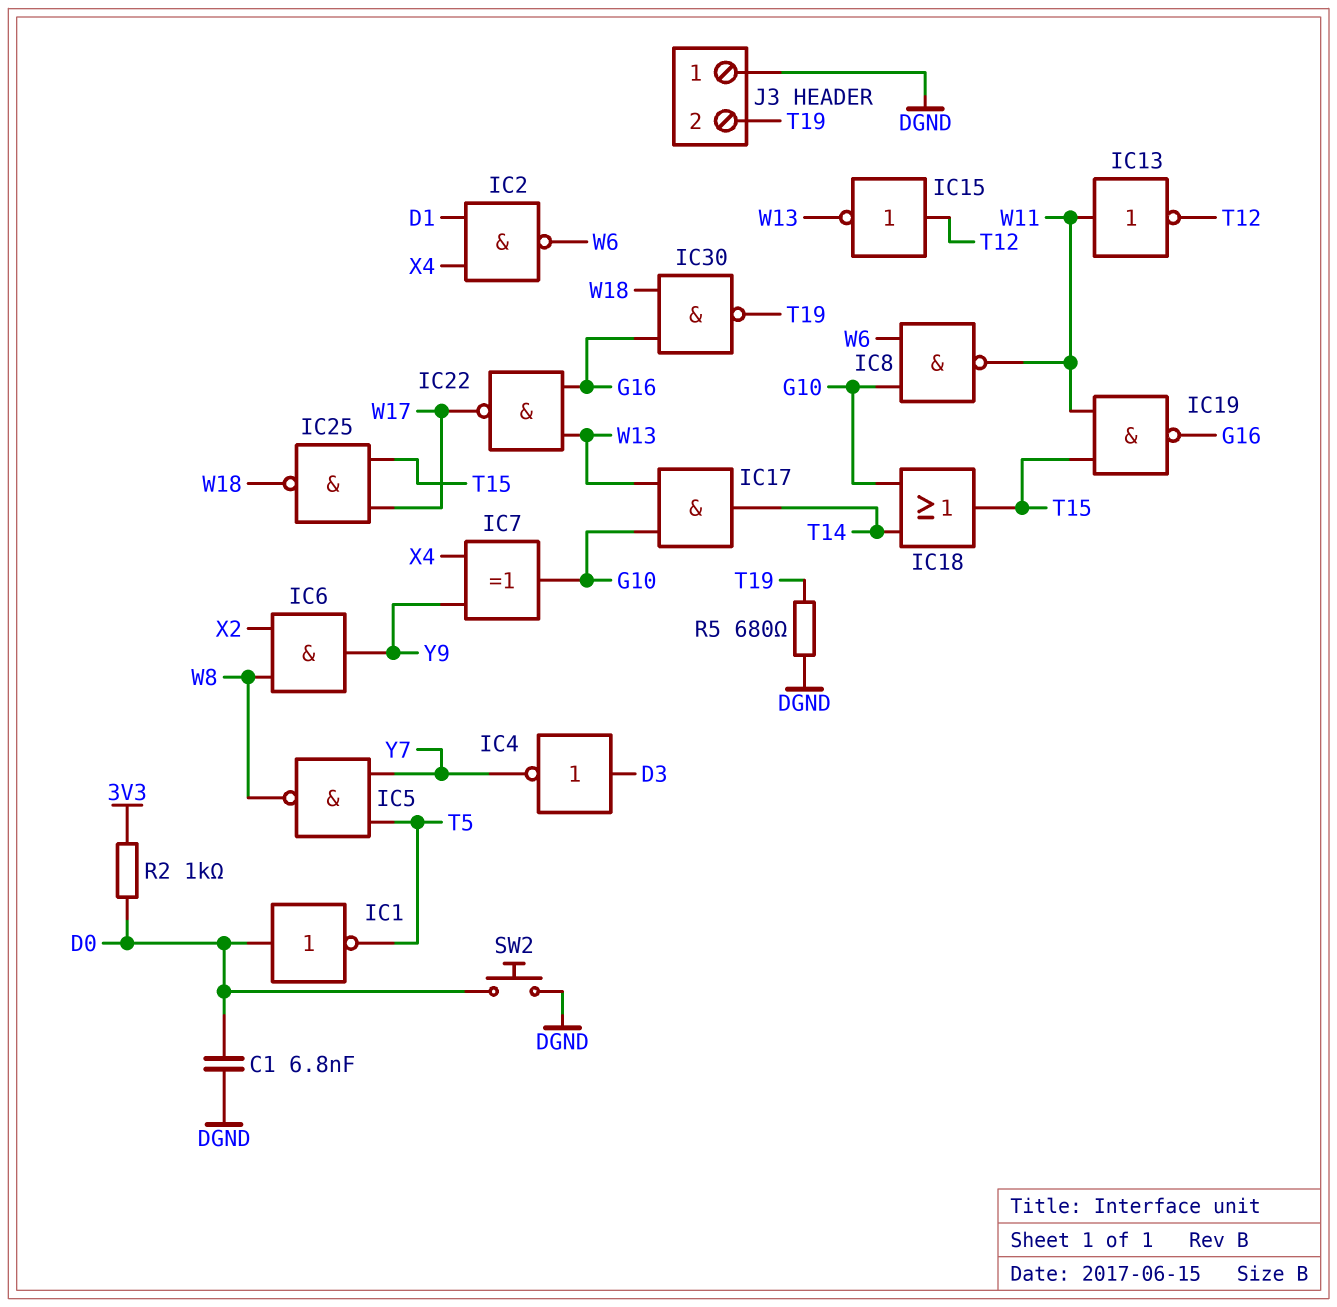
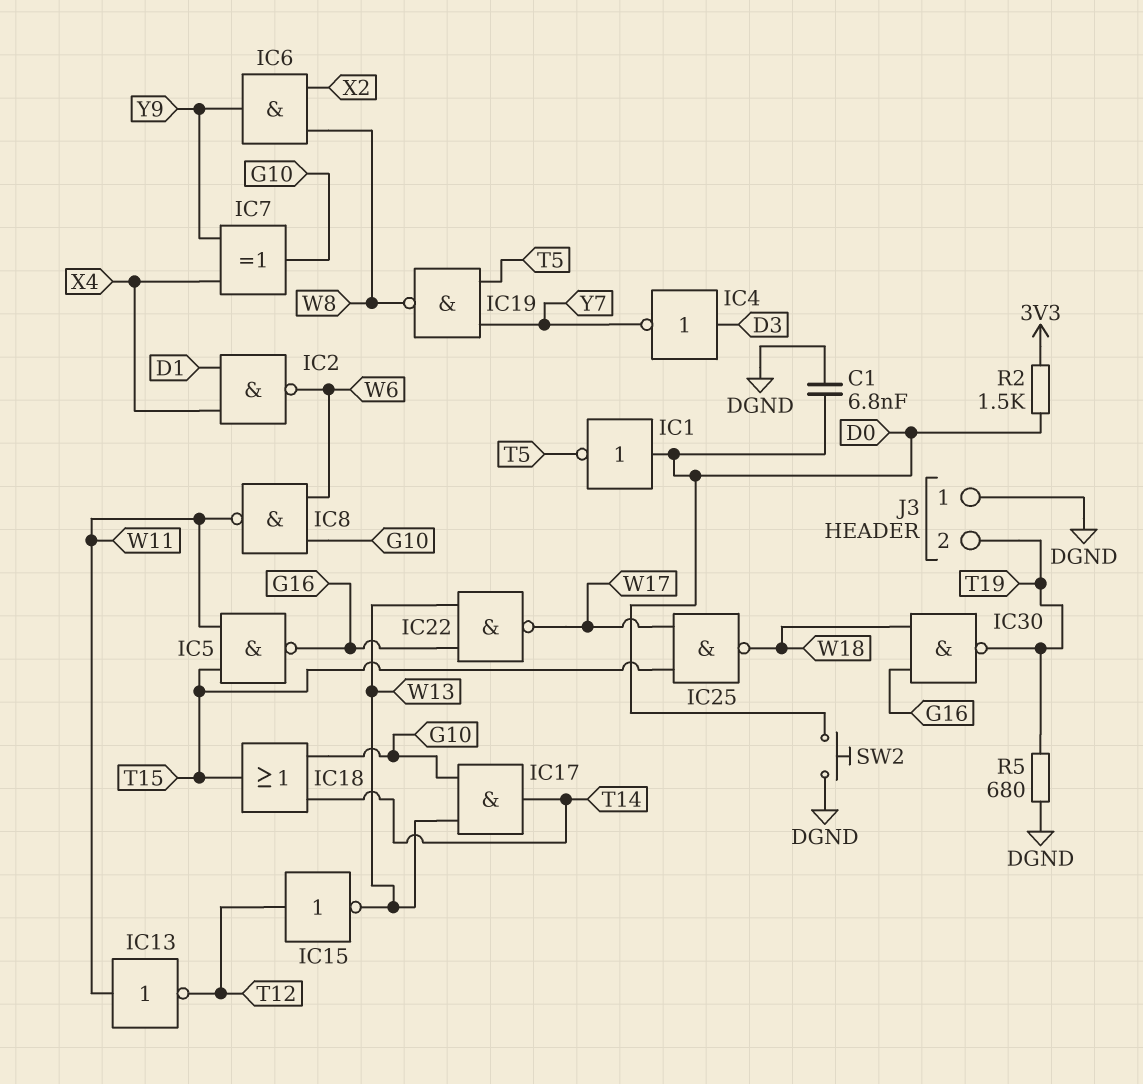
IC5: NAND (in T5, in Y7, out W8) -> NAND (in T15, in W11, out G16)
IC19: NAND (in T15, in W11, out G16) -> NAND (in T5, in Y7, out W8)
R2: 1k (3V3, D0) -> 1.5k (3V3, D0)

